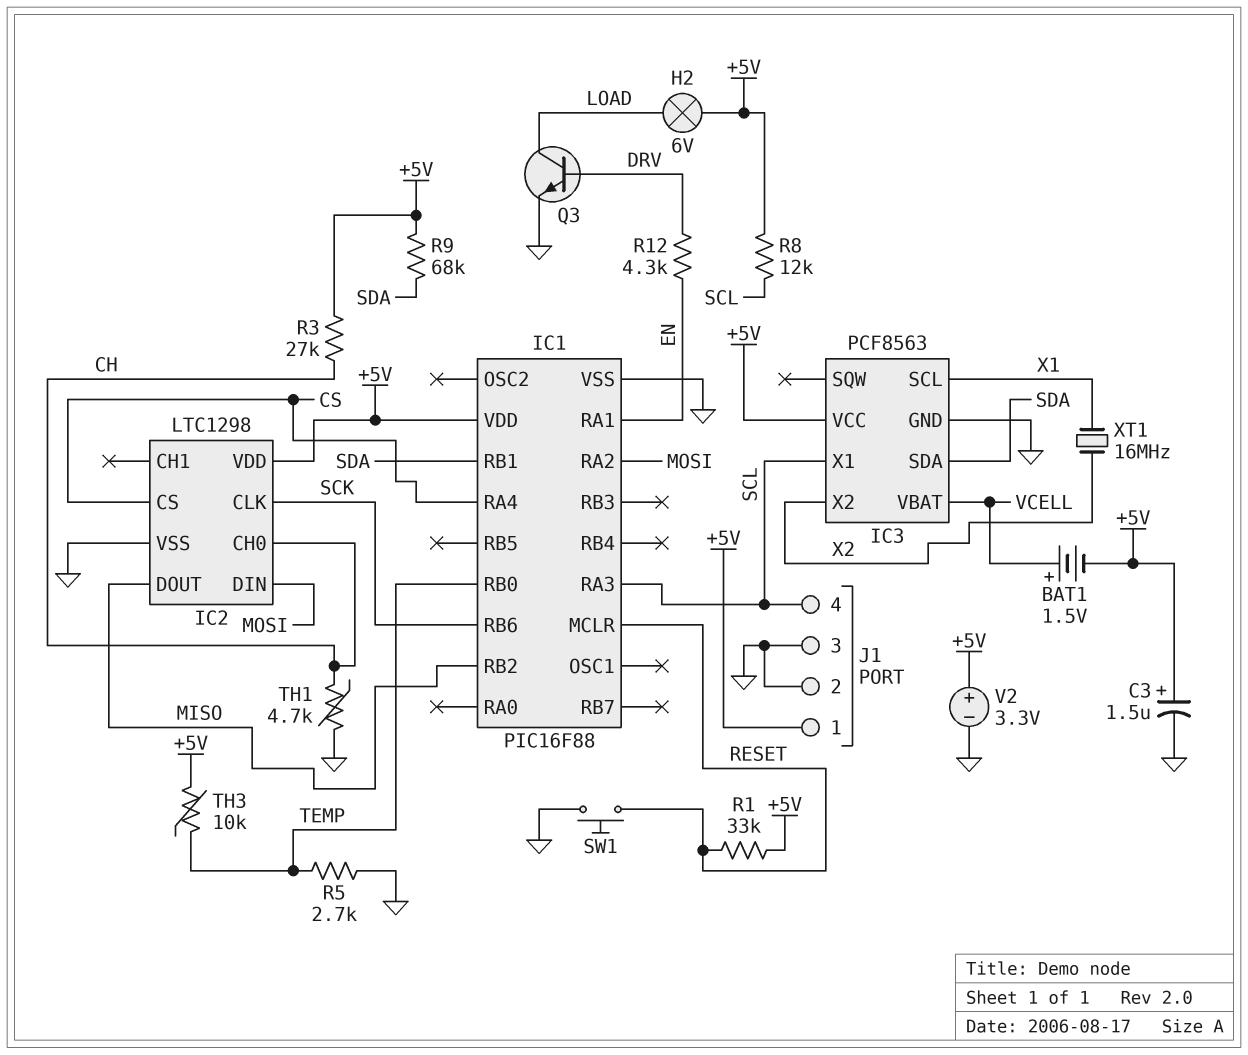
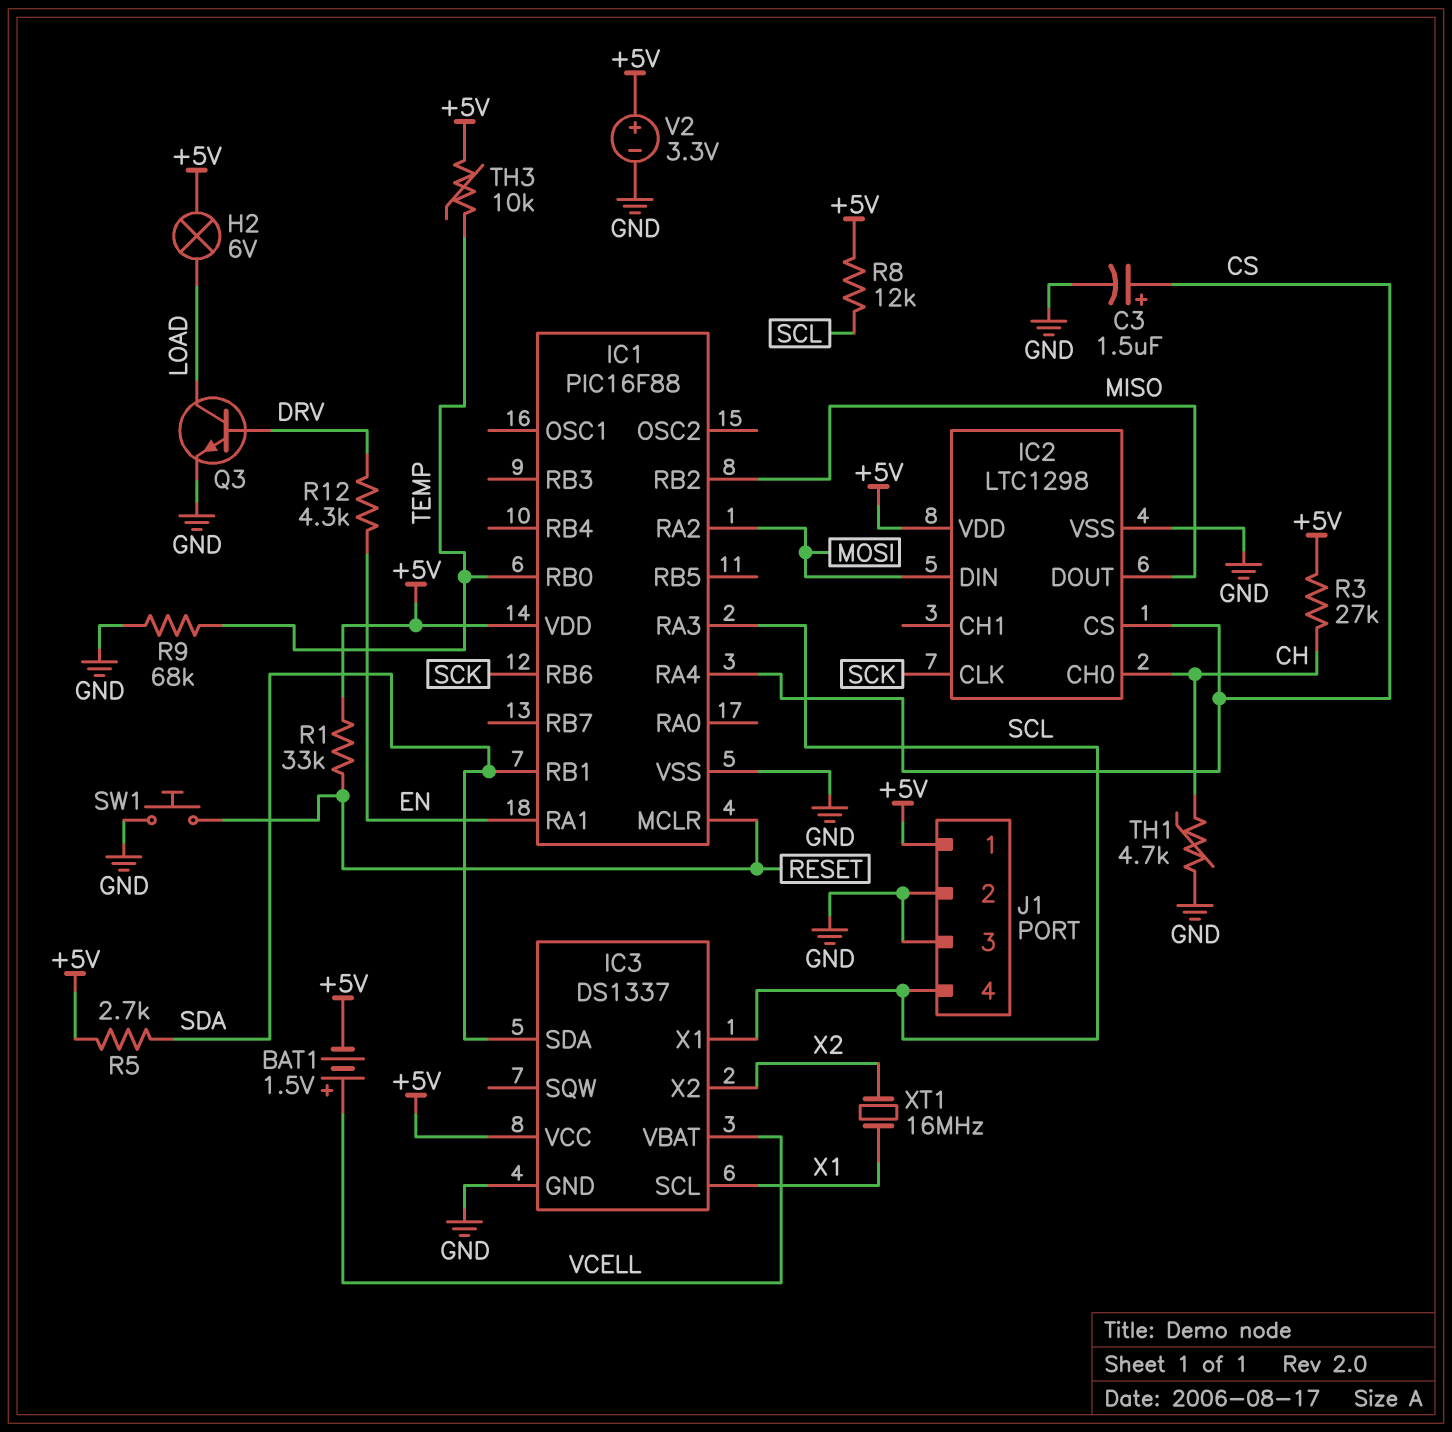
C3: 1.5uF (plus +5V, minus GND) -> 1.5uF (plus CS, minus GND)
IC3: PCF8563 -> DS1337
R5: 2.7k (GND, TEMP) -> 2.7k (+5V, SDA)
R9: 68k (+5V, SDA) -> 68k (GND, TEMP)

